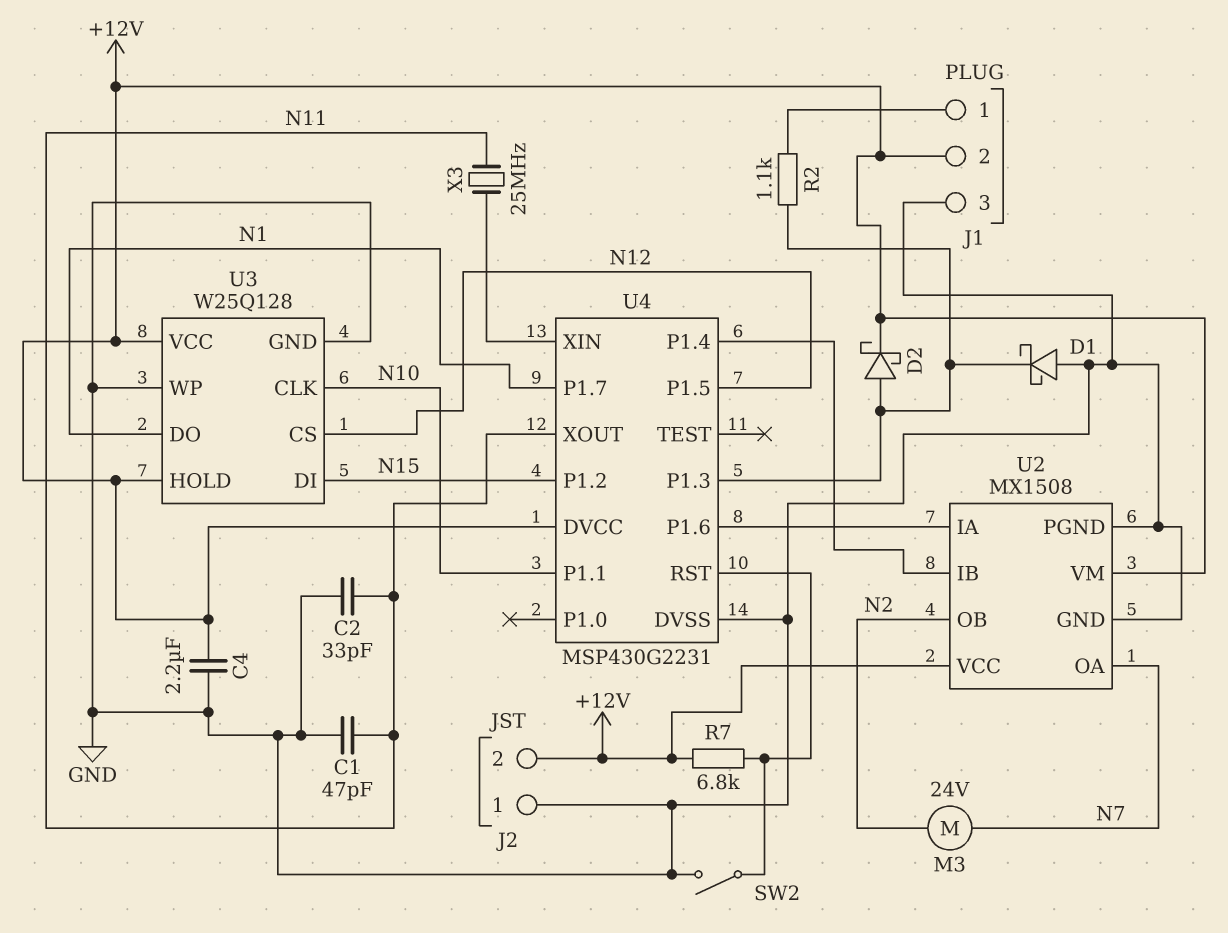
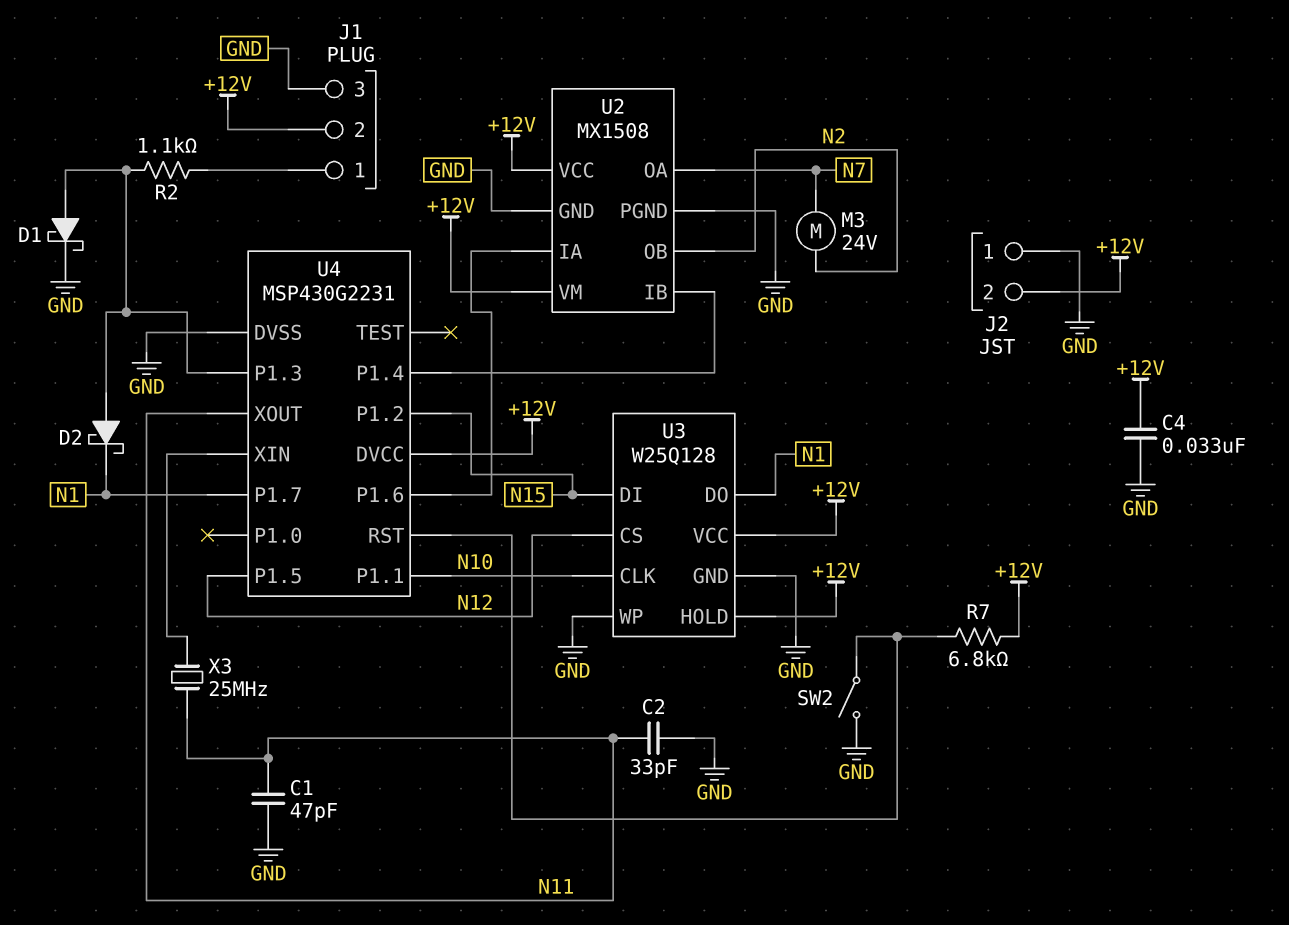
C4: 2.2uF (+12V, GND) -> 33nF (+12V, GND)
D1: schottky (A GND, K U4/P1.3) -> schottky (A U4/P1.3, K GND)
D2: schottky (A U4/P1.3, K +12V) -> schottky (A U4/P1.3, K N1)

